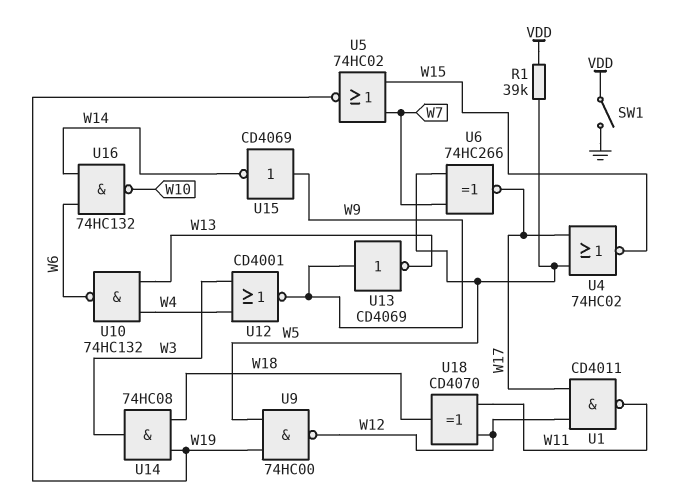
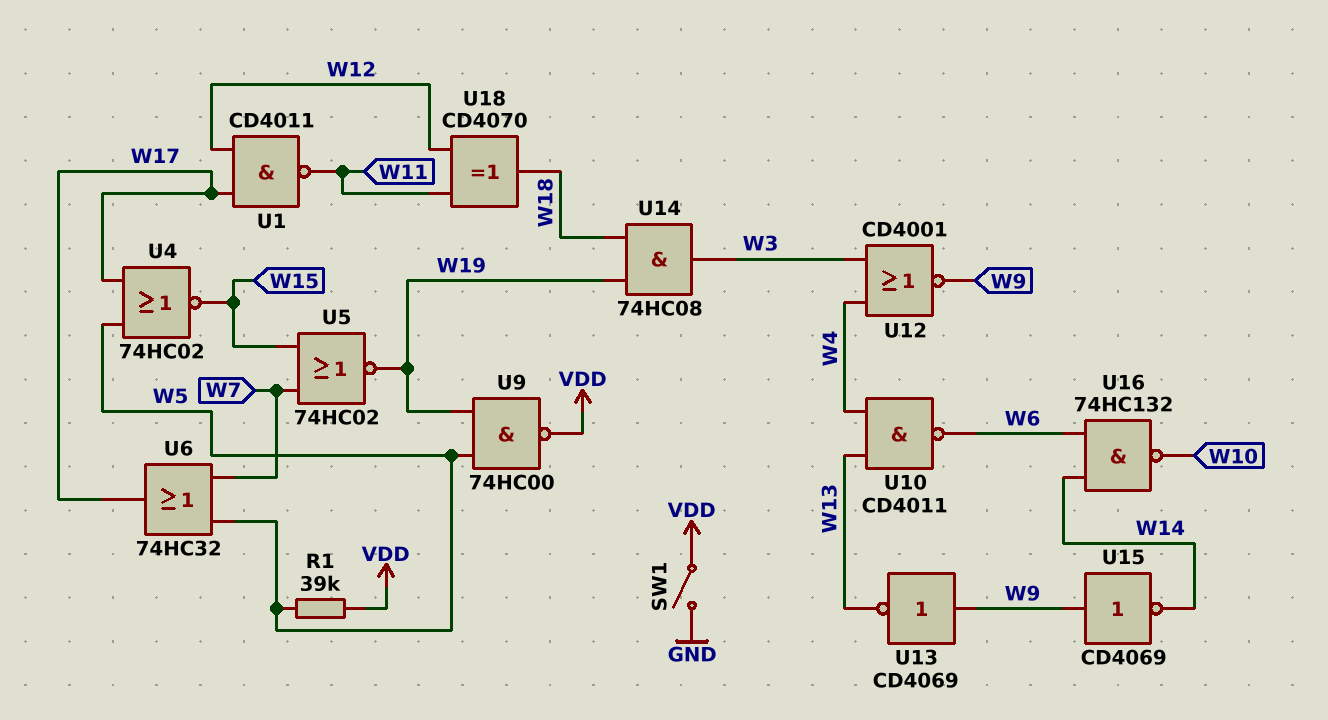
U6: XNOR 74HC266 (in W5, in W7, out W17) -> OR 74HC32 (in W5, in W7, out W17)
U9: NAND 74HC00 (in W5, in W19, out W12) -> NAND 74HC00 (in W5, in W19, out VDD)
U10: NAND 74HC132 (in W4, in W13, out W6) -> NAND CD4011 (in W4, in W13, out W6)

